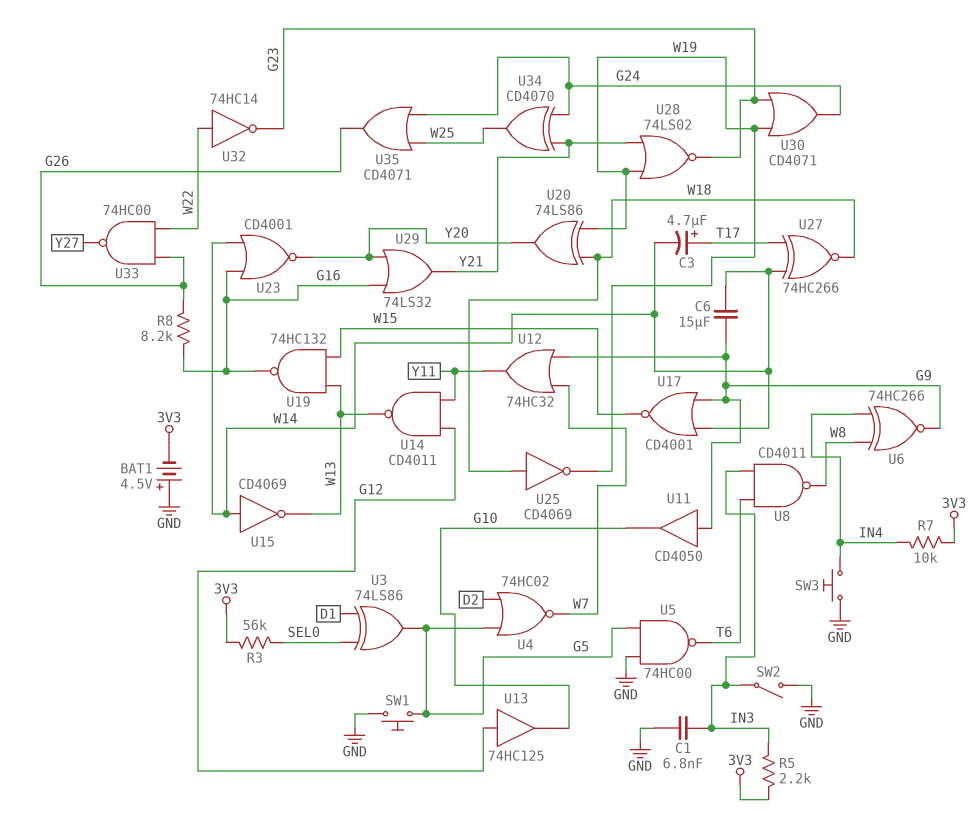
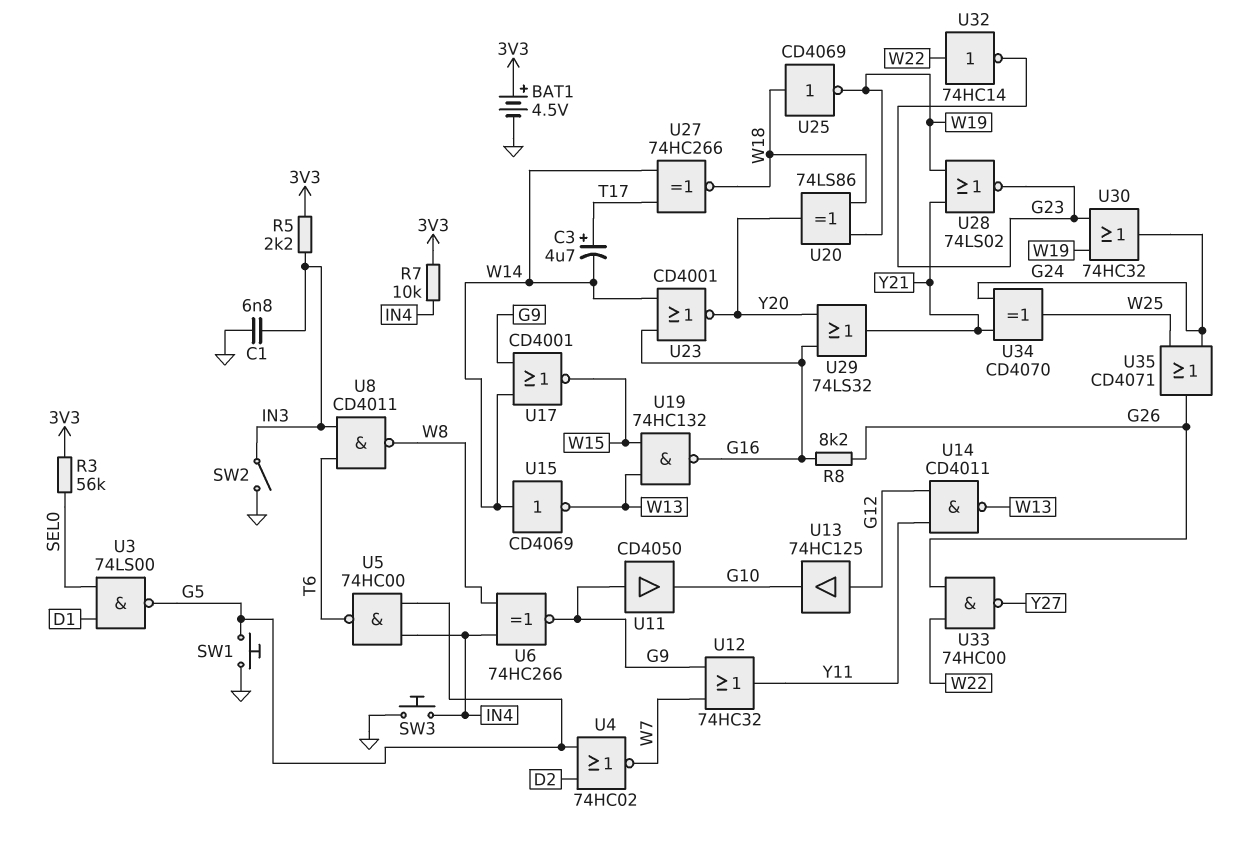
BAT1: 4.5V (plus GND, minus 3V3) -> 4.5V (plus 3V3, minus GND)
C6: 15uF (G9, W14) -> none
U3: XOR 74LS86 (in D1, in SEL0, out G5) -> NAND 74LS00 (in D1, in SEL0, out G5)
U5: NAND 74HC00 (in G5, in GND, out T6) -> NAND 74HC00 (in G5, in IN4, out T6)
U30: OR CD4071 (in G23, in W19, out G24) -> OR 74HC32 (in G23, in W19, out G24)

